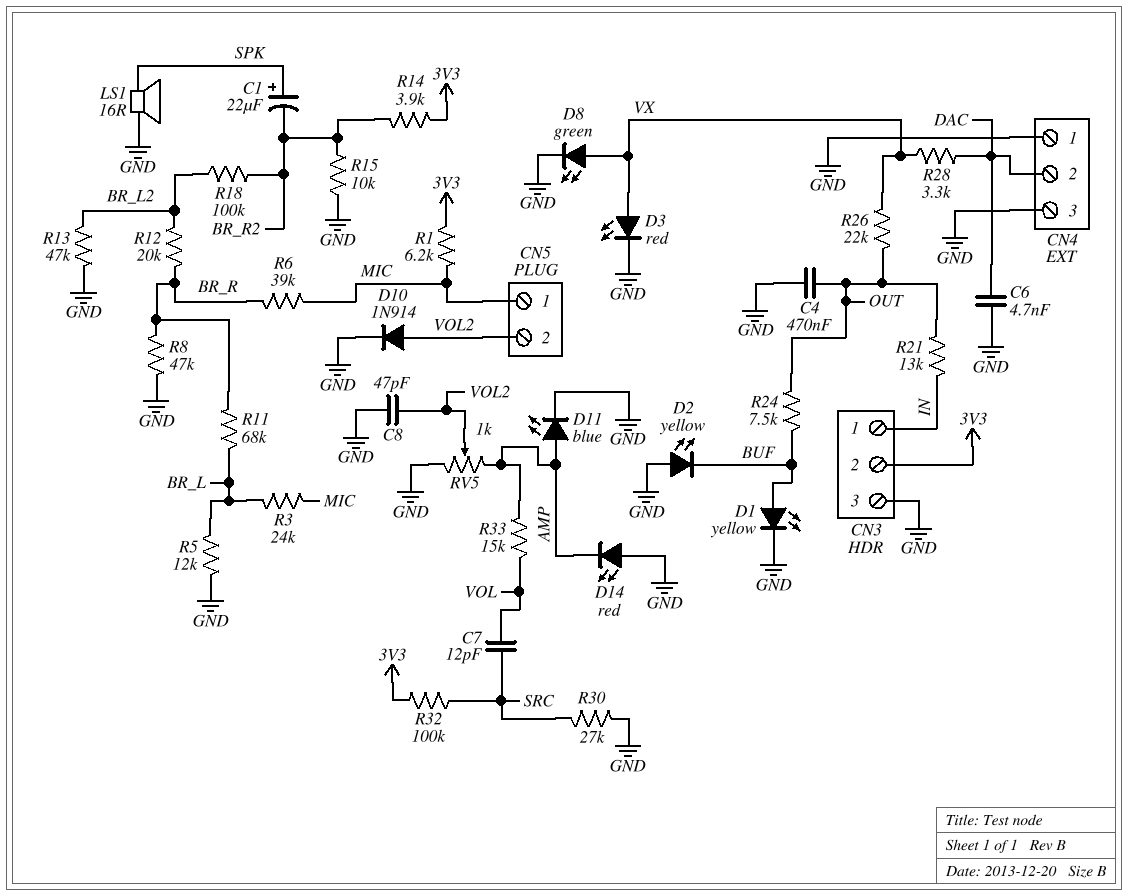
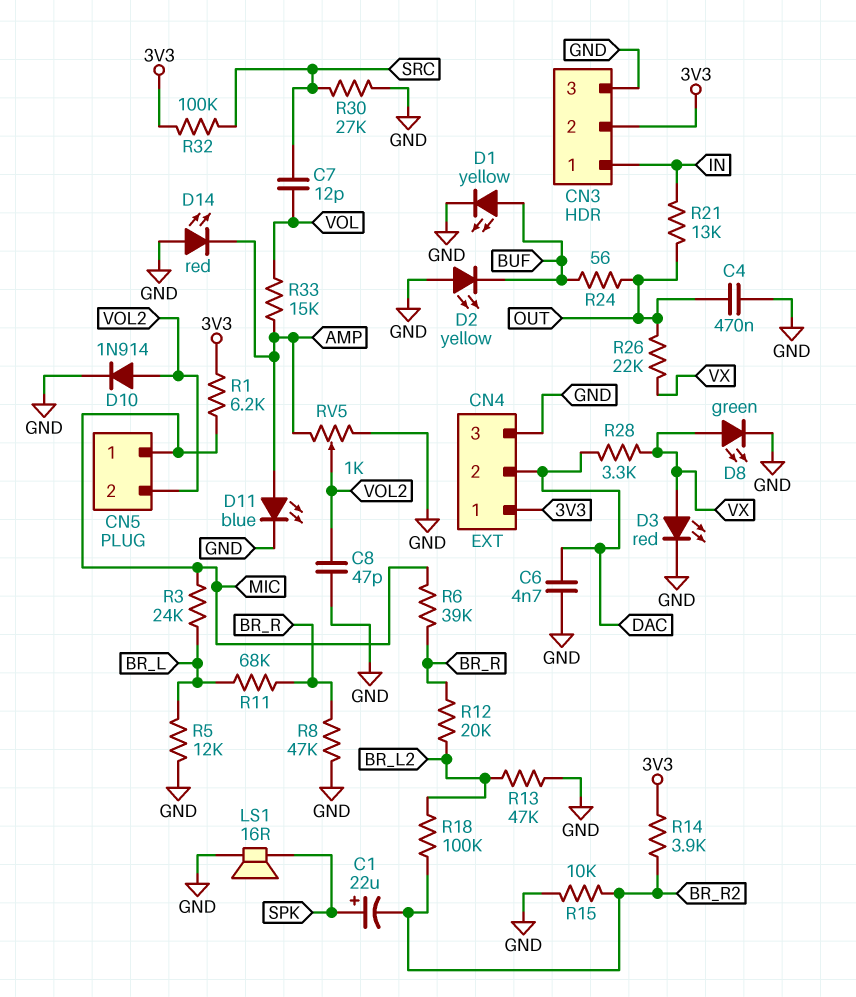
CN4 pin 1: GND -> 3V3
R24: 7.5k (BUF, OUT) -> 56 (BUF, OUT)

